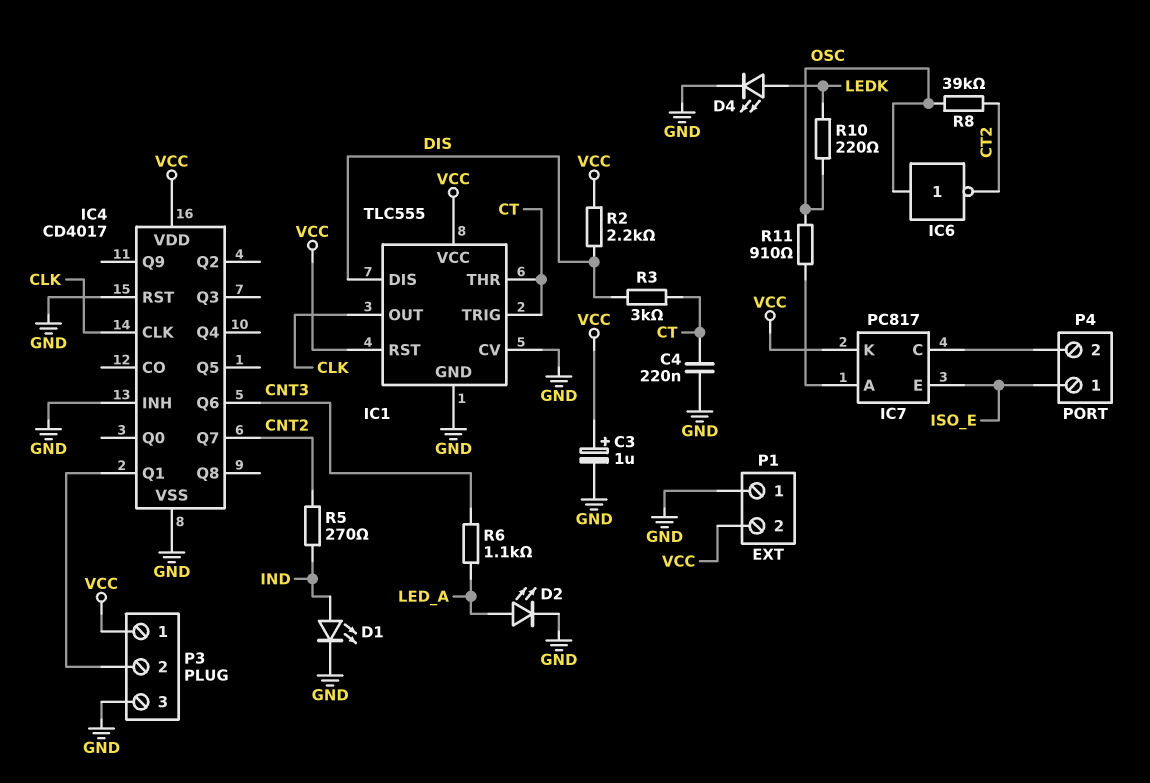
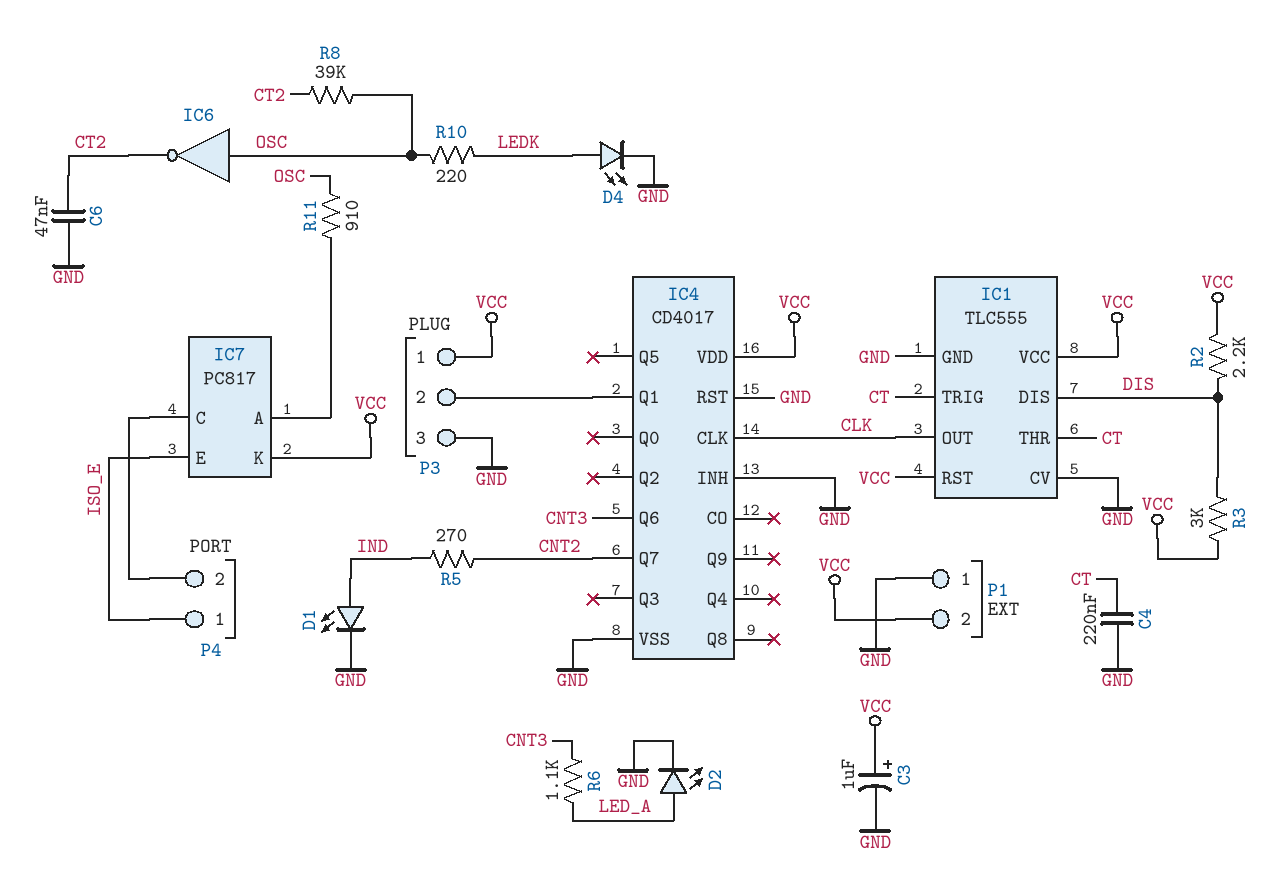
C6: none -> 47nF (CT2, GND)
R3: 3k (CT, DIS) -> 3k (DIS, VCC)

